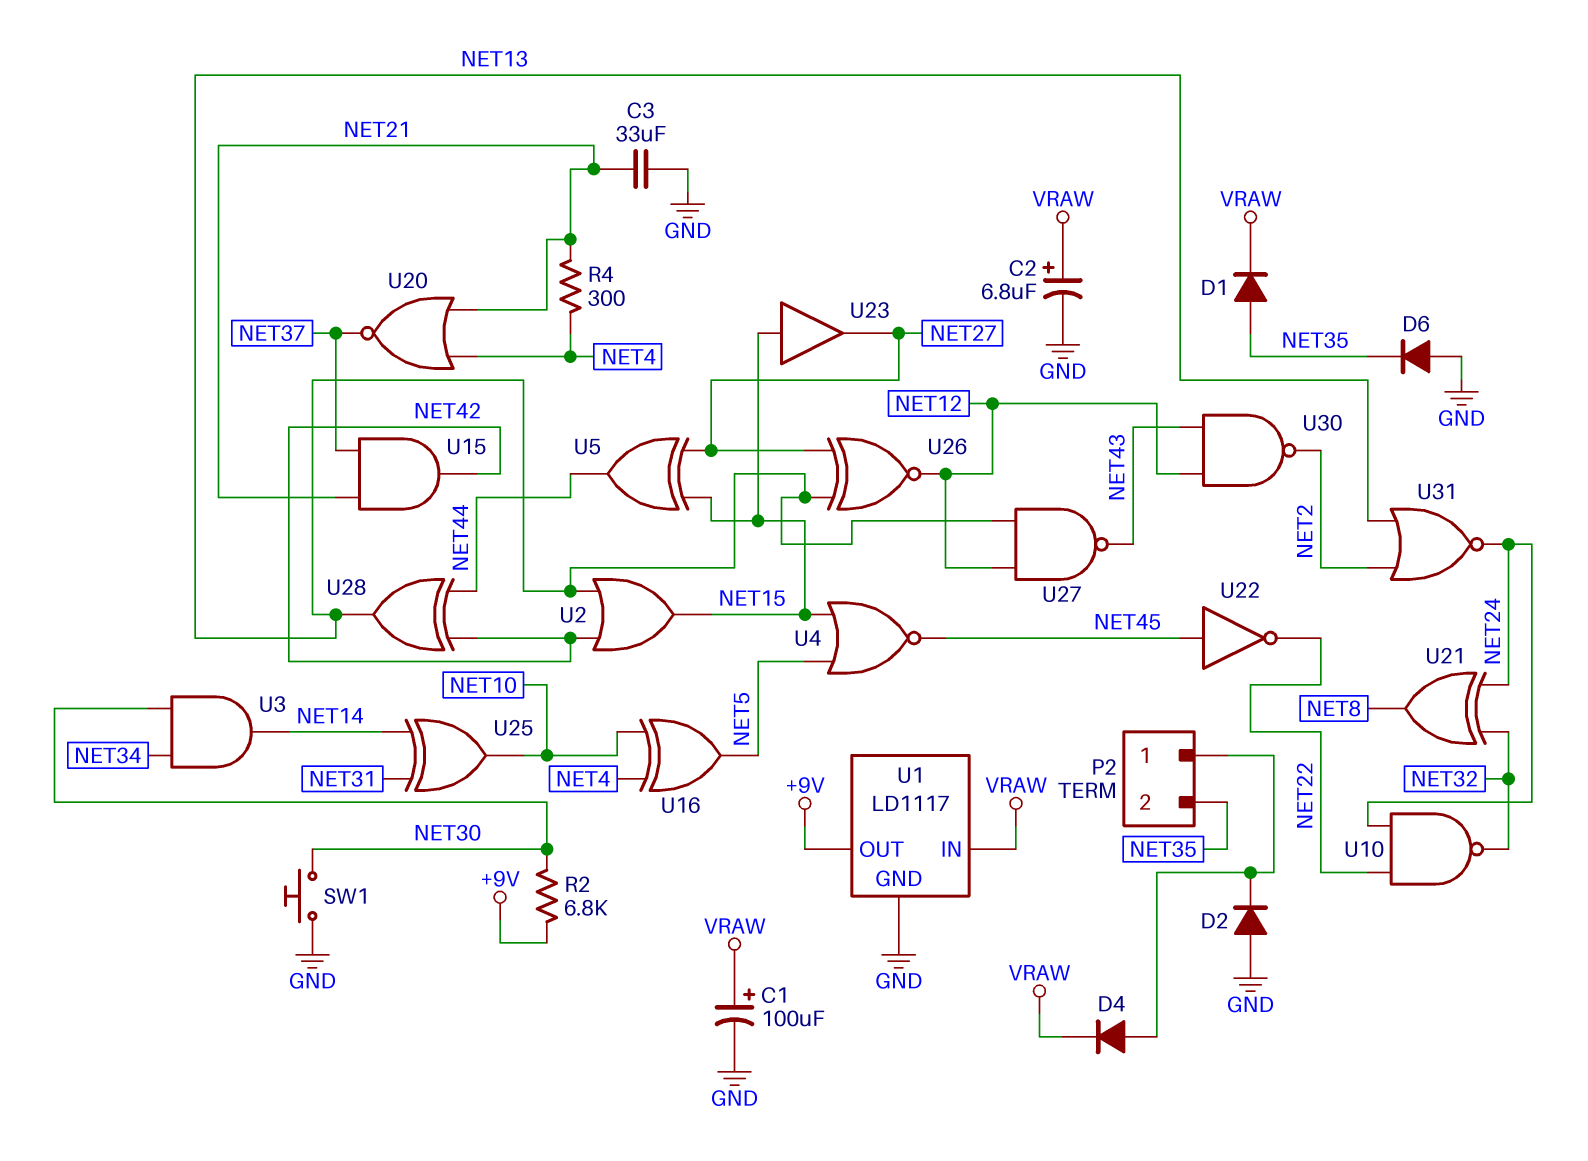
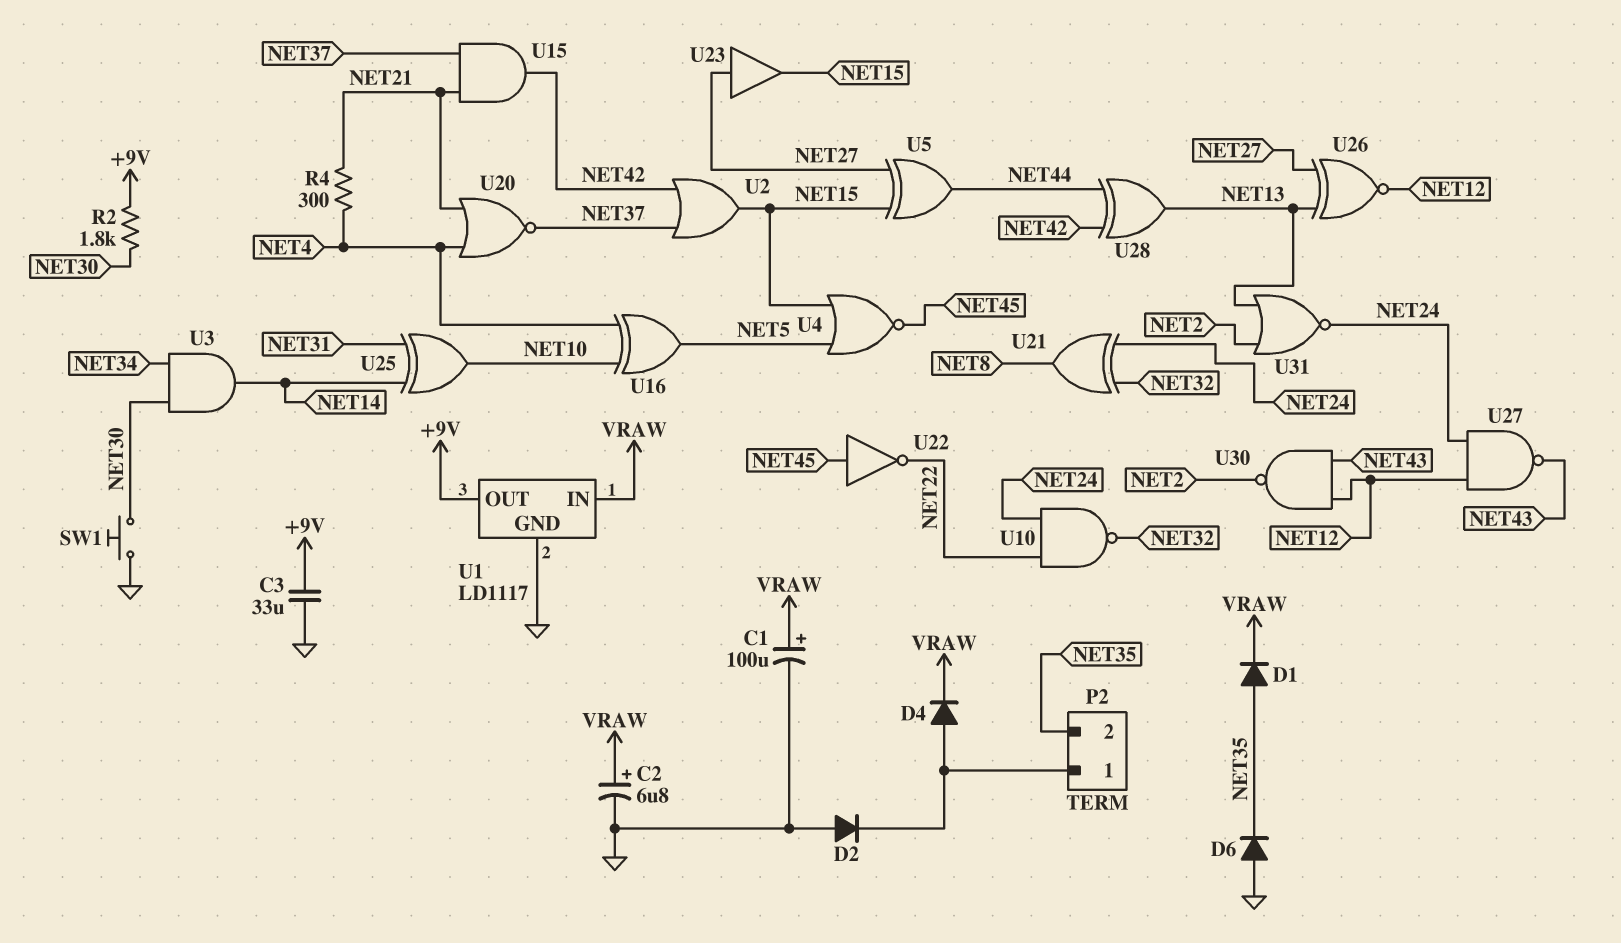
C3: 33uF (GND, NET21) -> 33uF (+9V, GND)
R2: 6.8k (+9V, NET30) -> 1.8k (+9V, NET30)
U2: OR (in NET13, in NET42, out NET15) -> OR (in NET37, in NET42, out NET15)
U23: buffer (in NET15, out NET27) -> buffer (in NET27, out NET15)
U27: NAND (in NET12, in NET13, out NET43) -> NAND (in NET12, in NET24, out NET43)

